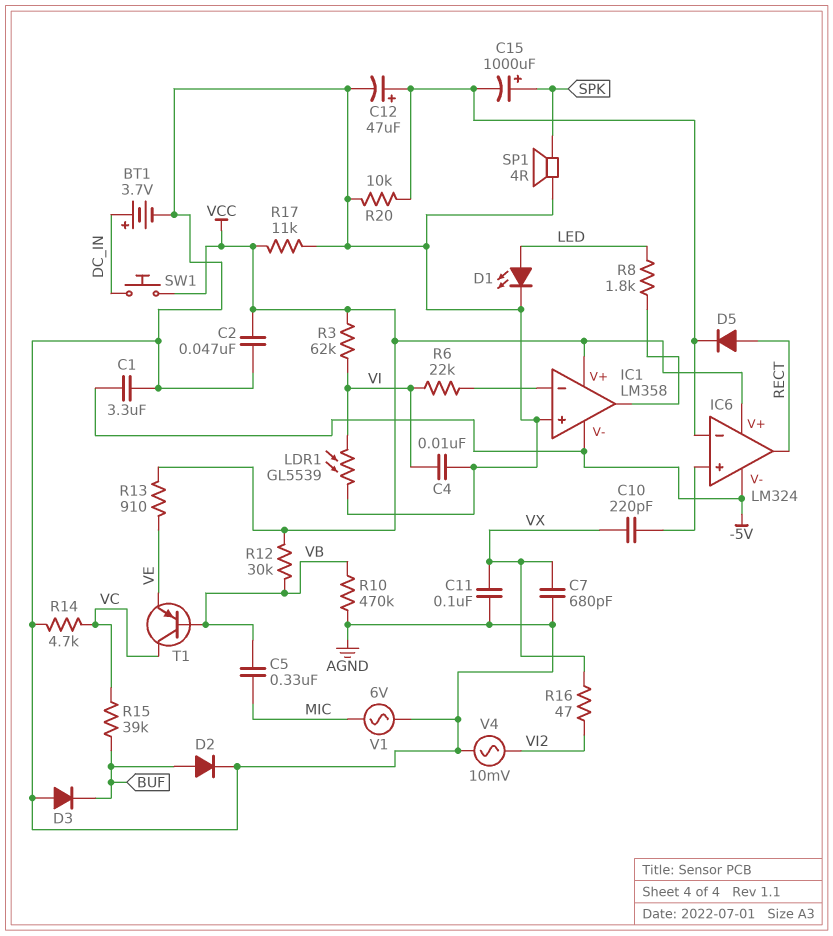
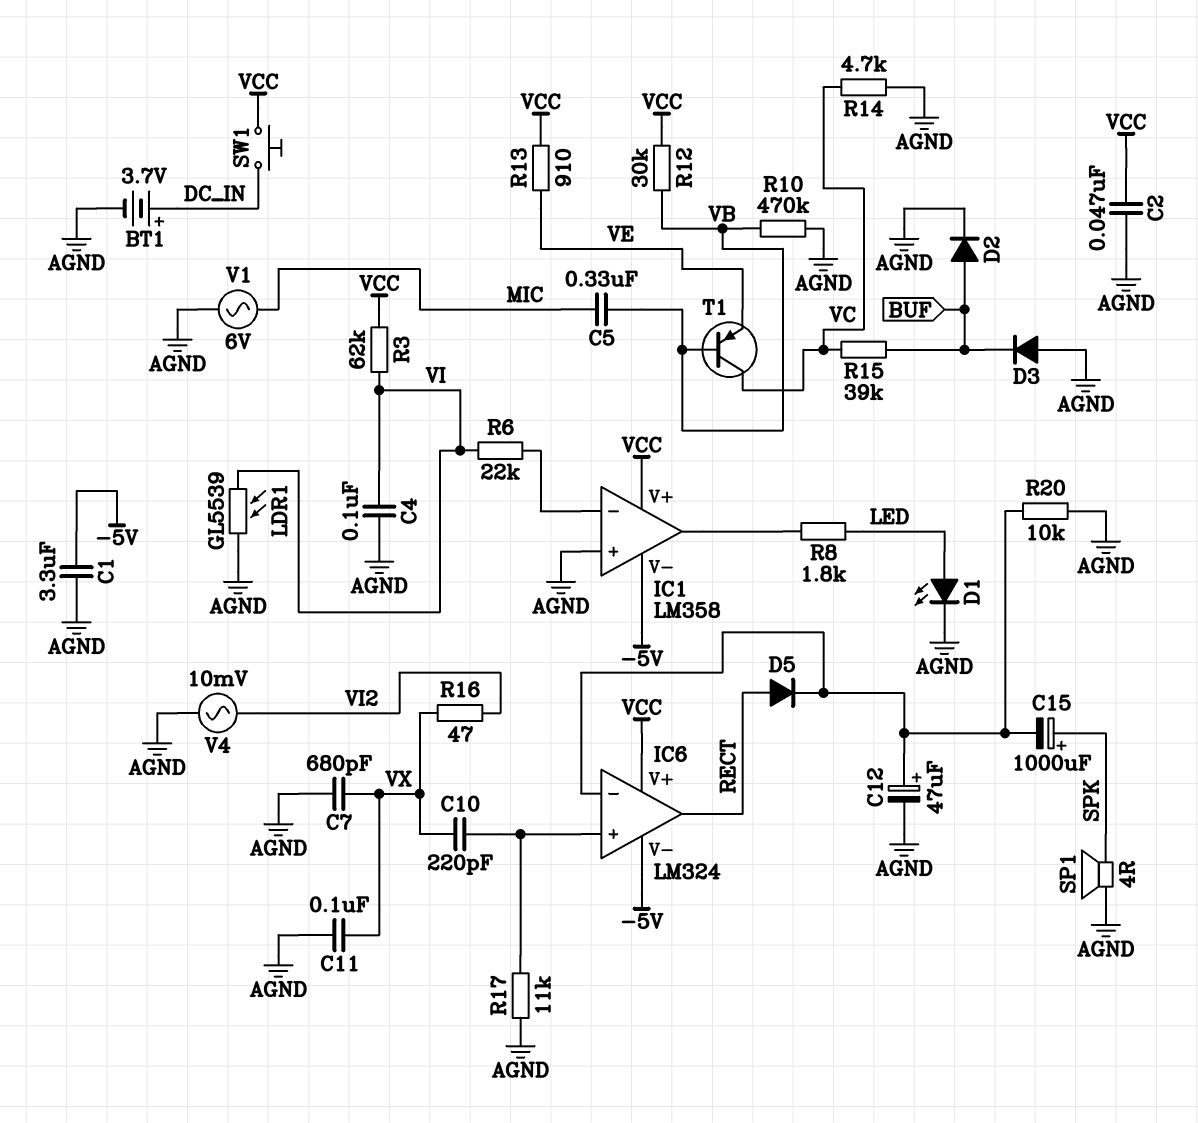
C4: 10nF (AGND, VI) -> 100nF (AGND, VI)
R17: 11k (AGND, VCC) -> 11k (AGND, IC6/in+)

